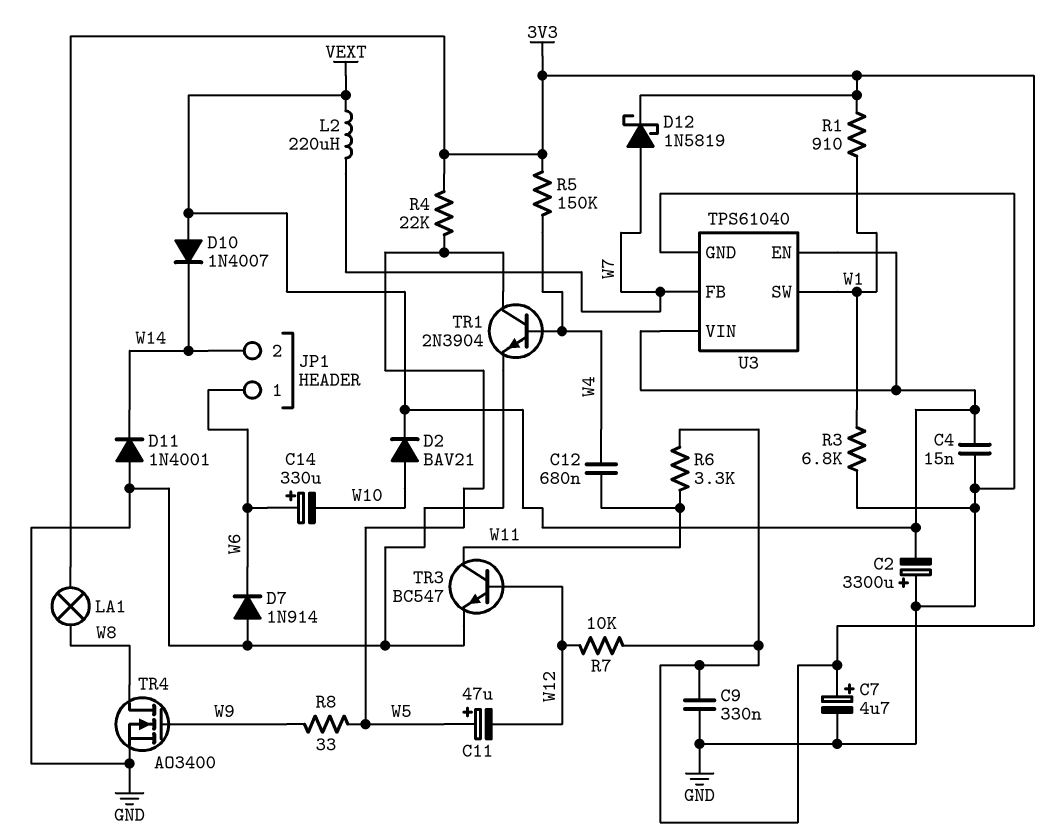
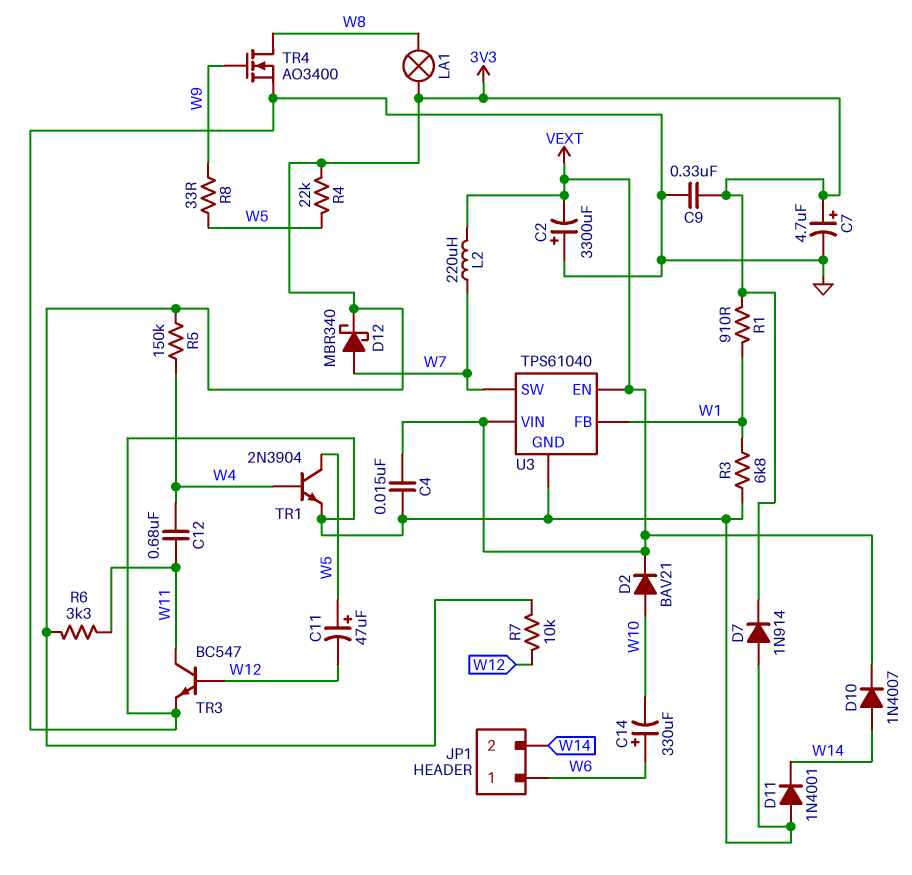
D7: diode 1N914 (A GND, K W6) -> diode 1N914 (A GND, K 3V3)
D10: diode 1N4007 (A VEXT, K W14) -> diode 1N4007 (A W14, K VEXT)
D12: schottky 1N5819 (A W7, K 3V3) -> schottky MBR340 (A W7, K 3V3)
U3 pin FB: W7 -> W1
U3 pin SW: W1 -> W7

